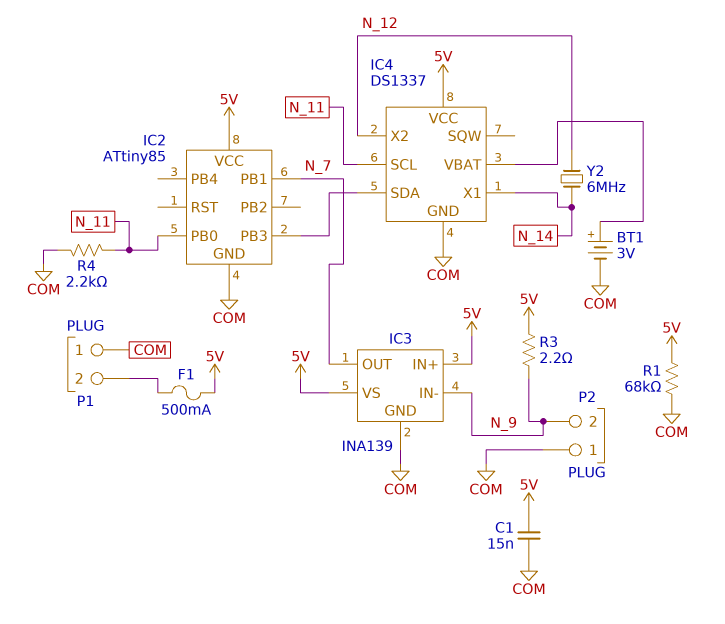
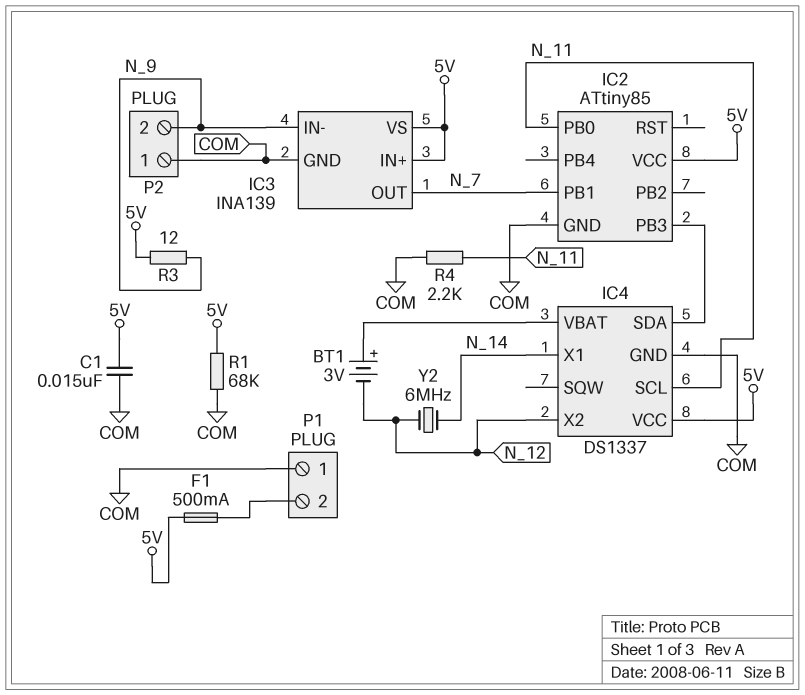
BT1: 3V (plus IC4/VBAT, minus COM) -> 3V (plus IC4/VBAT, minus N_12)
R3: 2.2 (5V, N_9) -> 12 (5V, N_9)

